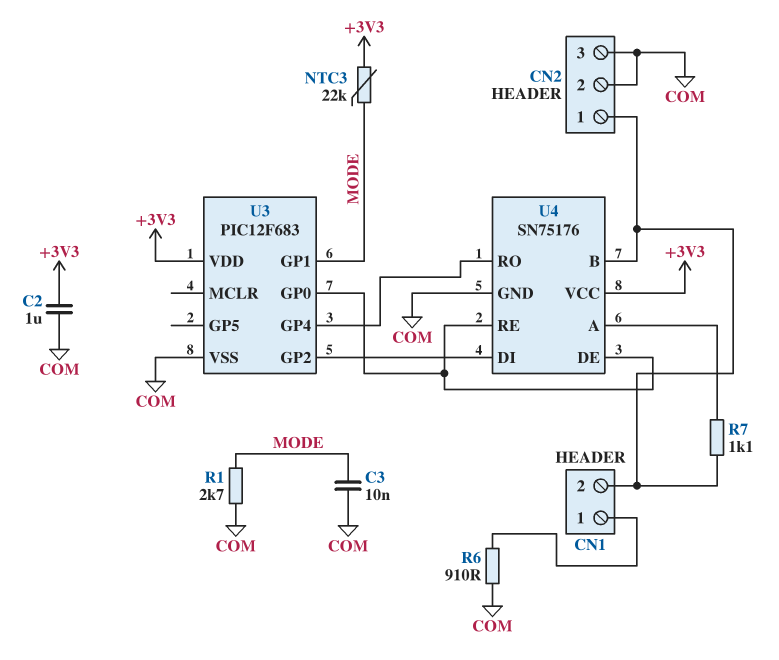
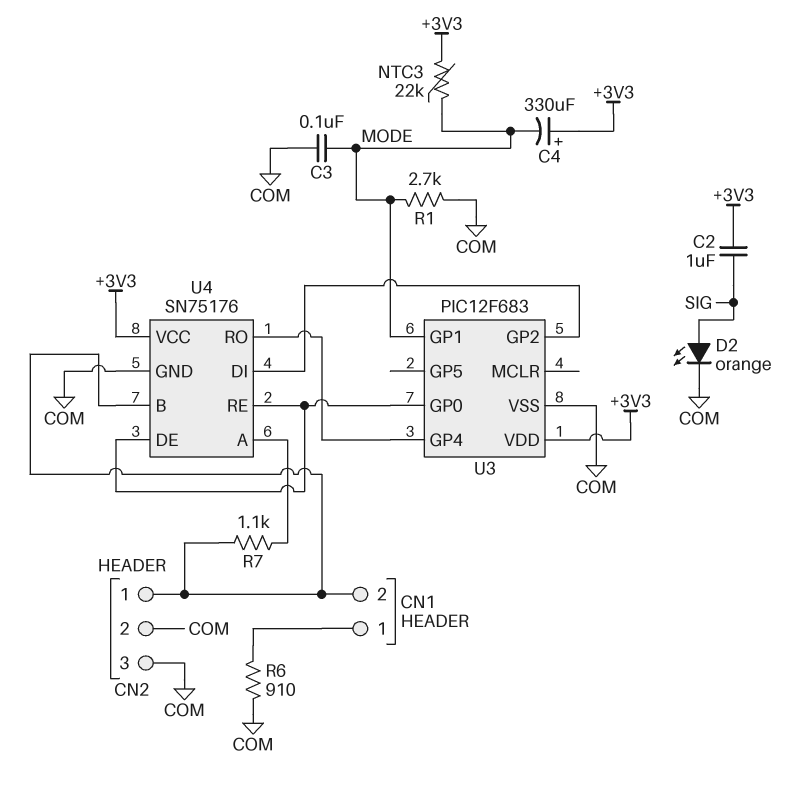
C2: 1uF (+3V3, COM) -> 1uF (+3V3, SIG)
C3: 10nF (COM, MODE) -> 100nF (COM, MODE)
C4: none -> 330uF (plus +3V3, minus MODE)
D2: none -> LED orange (A SIG, K COM)

